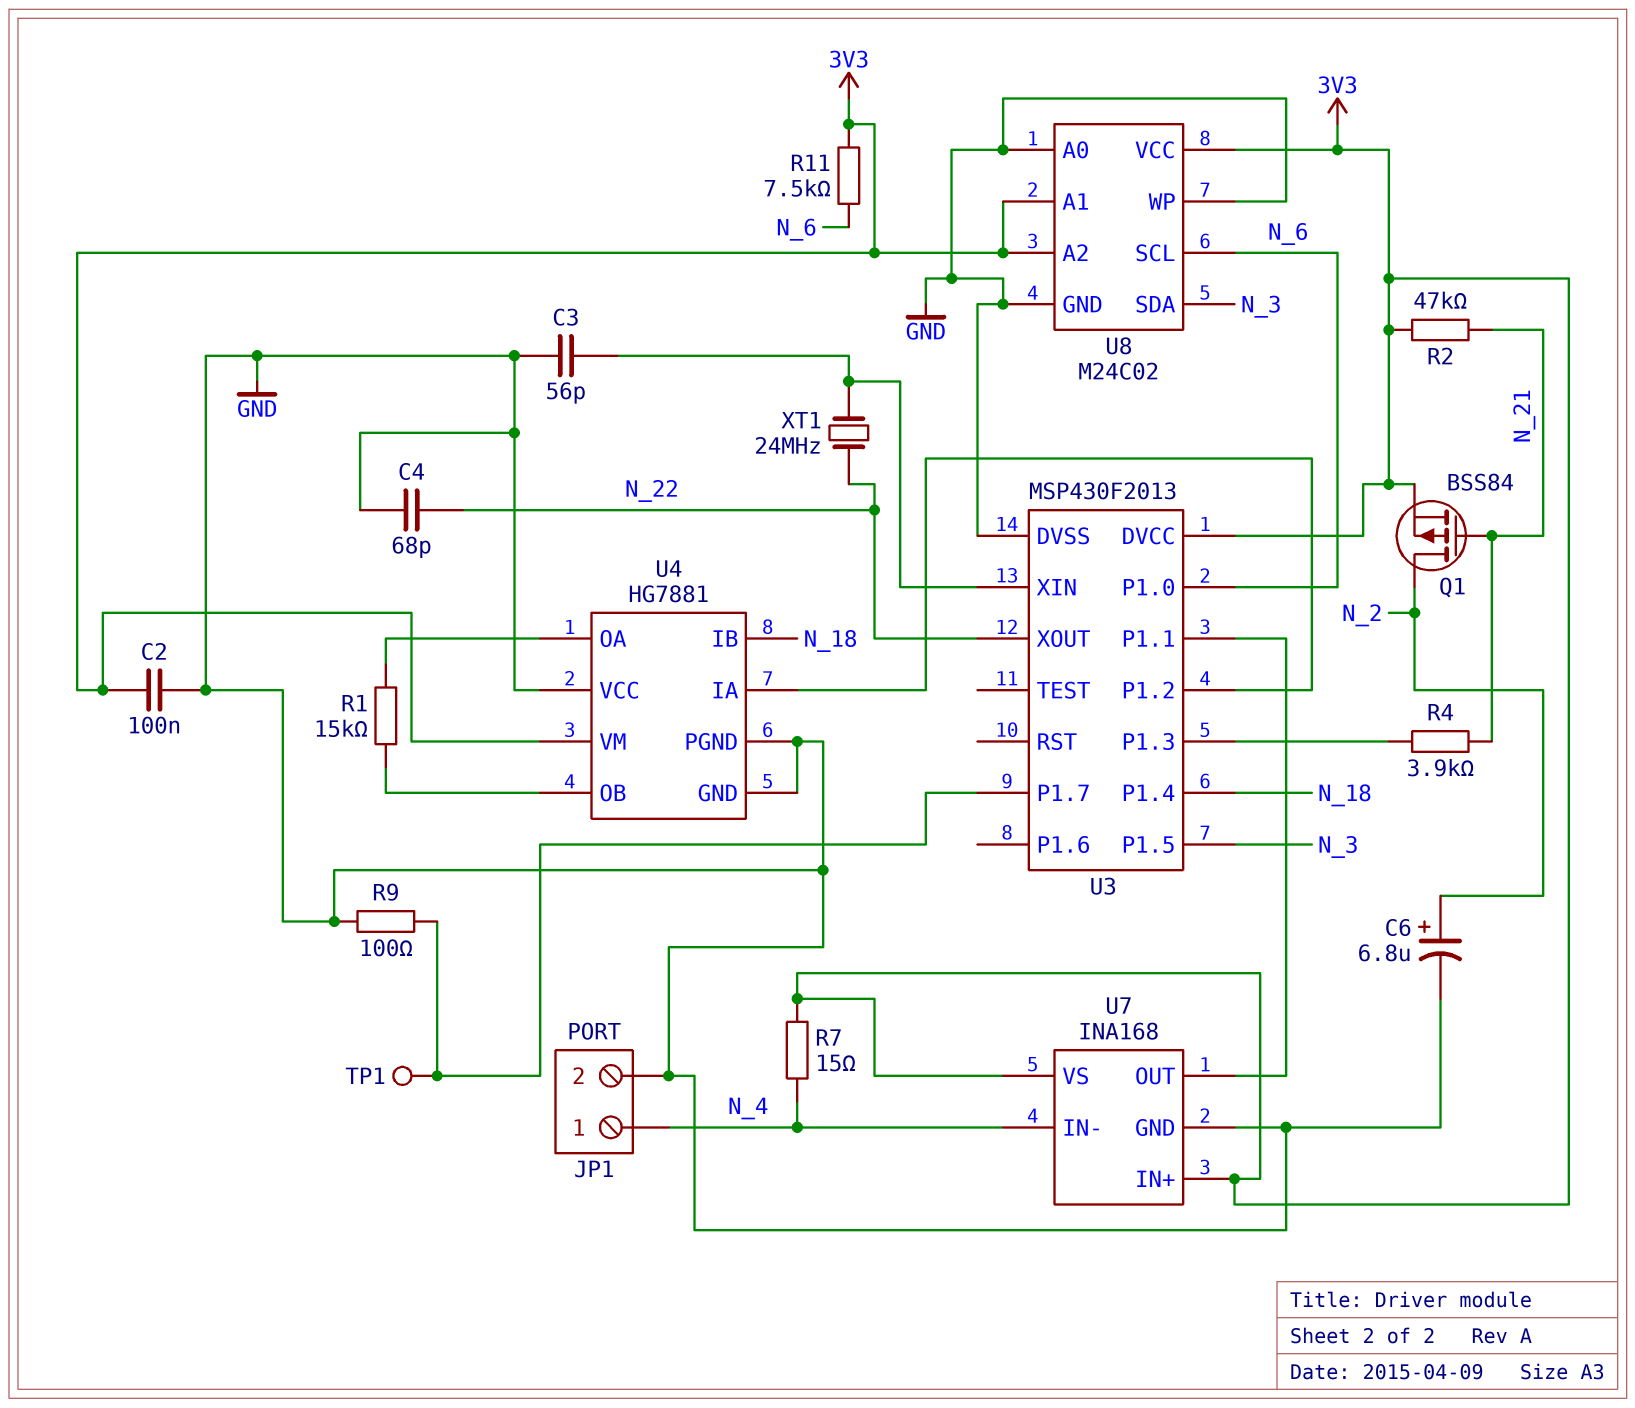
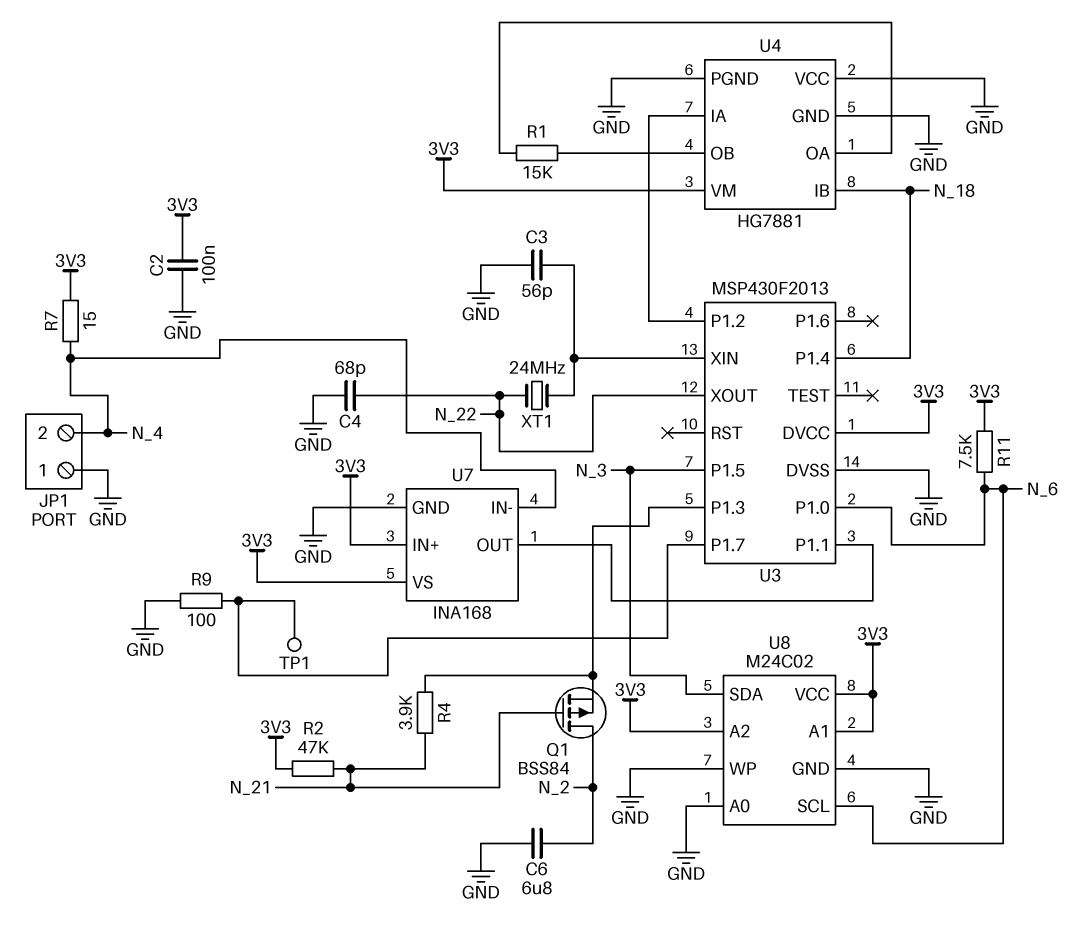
C6: 6.8uF (plus N_2, minus GND) -> 6.8uF (GND, N_2)
JP1 pin 1: N_4 -> GND
JP1 pin 2: GND -> N_4
Q1: PMOS BSS84 (G N_21, D N_2, S 3V3) -> PMOS BSS84 (G N_21, D N_2, S U3/P1.3)

